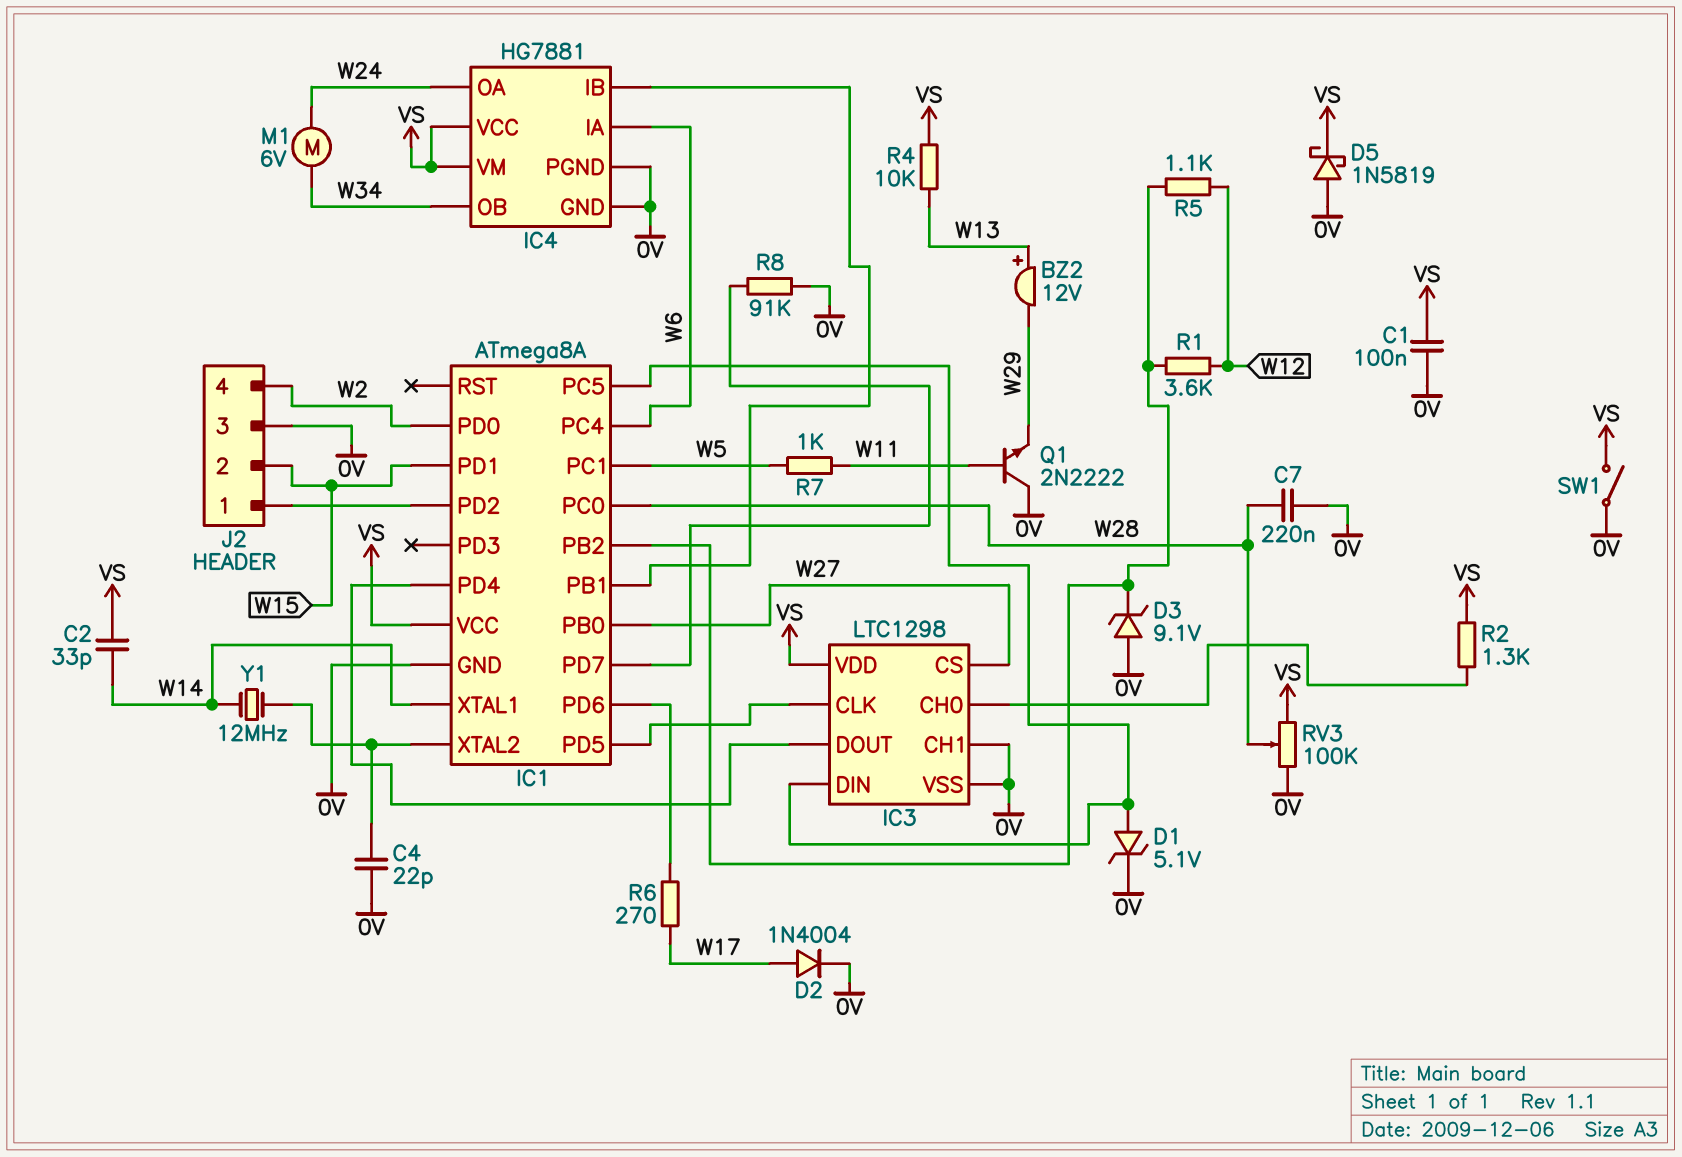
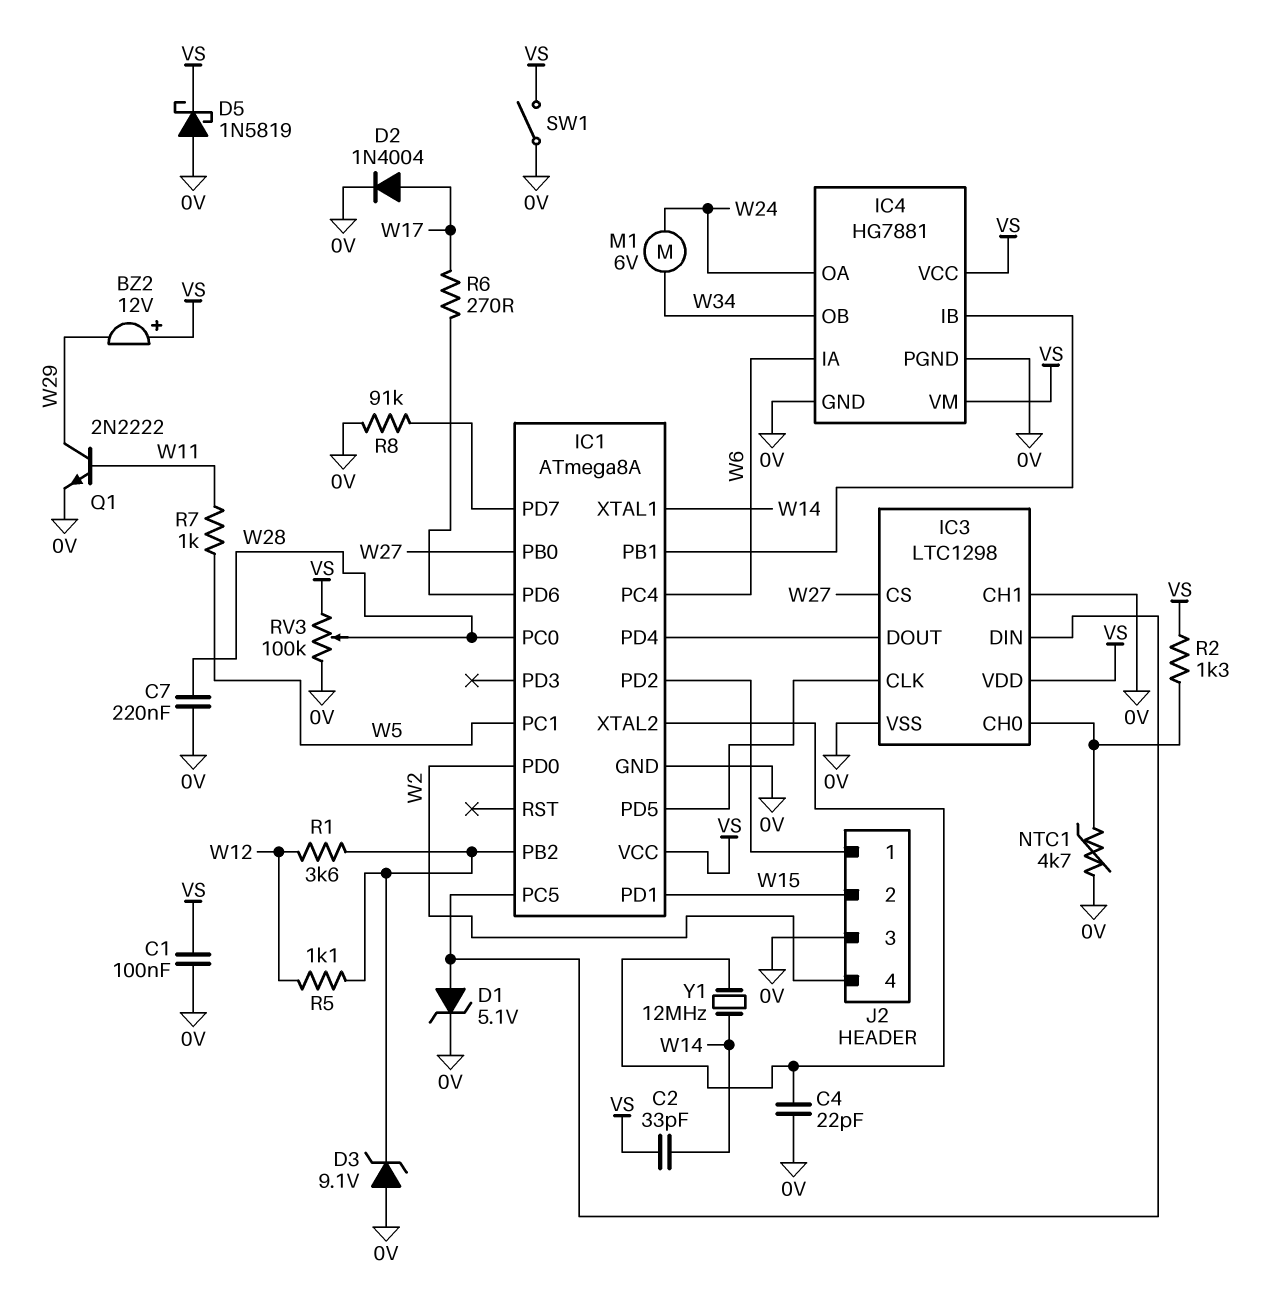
BZ2: buzzer 12V (plus W13, minus W29) -> buzzer 12V (plus VS, minus W29)
NTC1: none -> 4.7k (0V, IC3/CH0)
Q1: NPN 2N2222 (B W11, C 0V, E W29) -> NPN 2N2222 (B W11, C W29, E 0V)
R4: 10k (VS, W13) -> none

